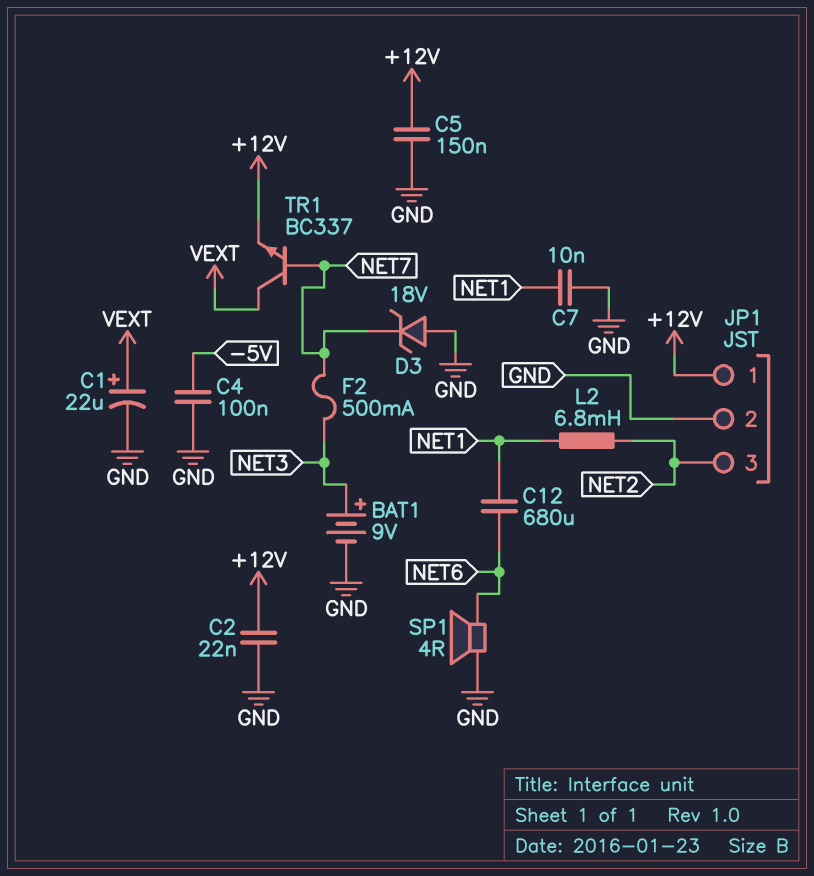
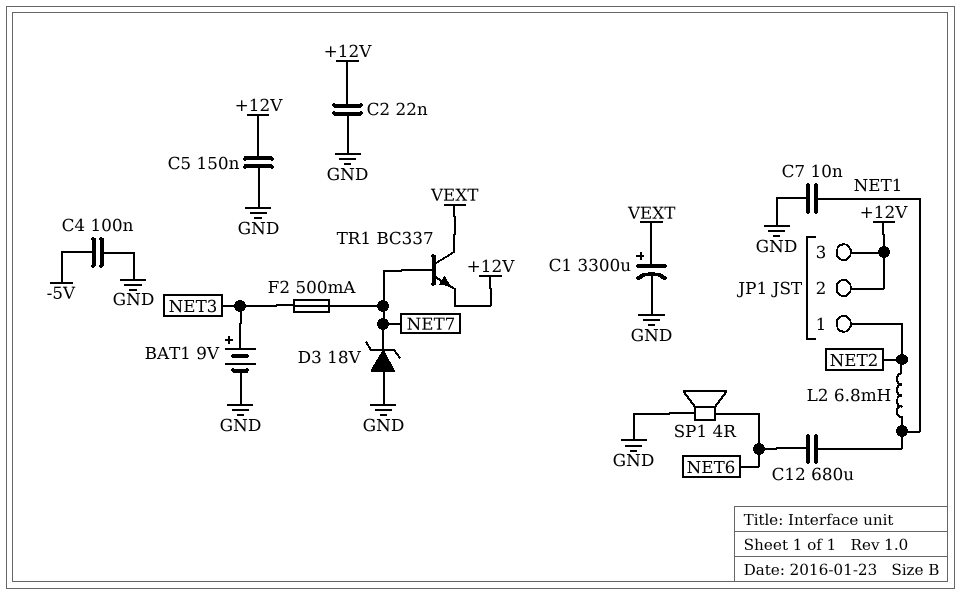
C1: 22uF (plus VEXT, minus GND) -> 3300uF (plus VEXT, minus GND)
JP1 pin 1: +12V -> NET2
JP1 pin 2: GND -> +12V
JP1 pin 3: NET2 -> +12V

